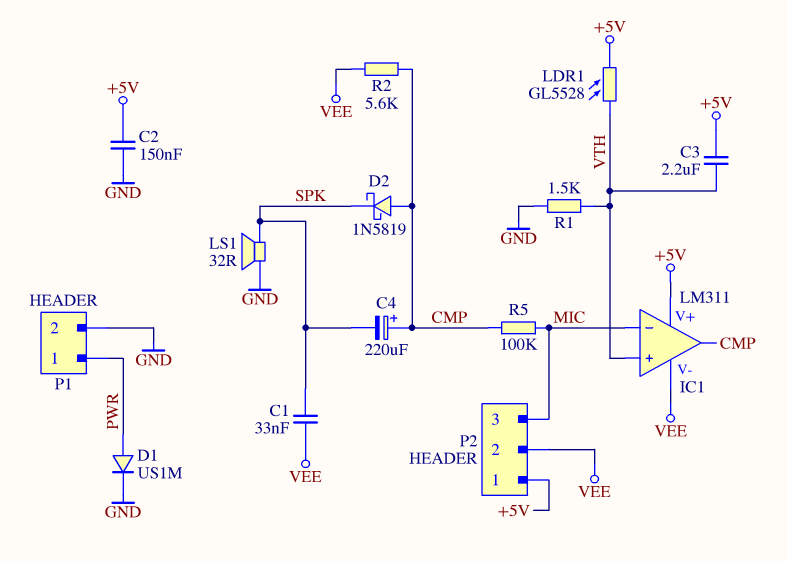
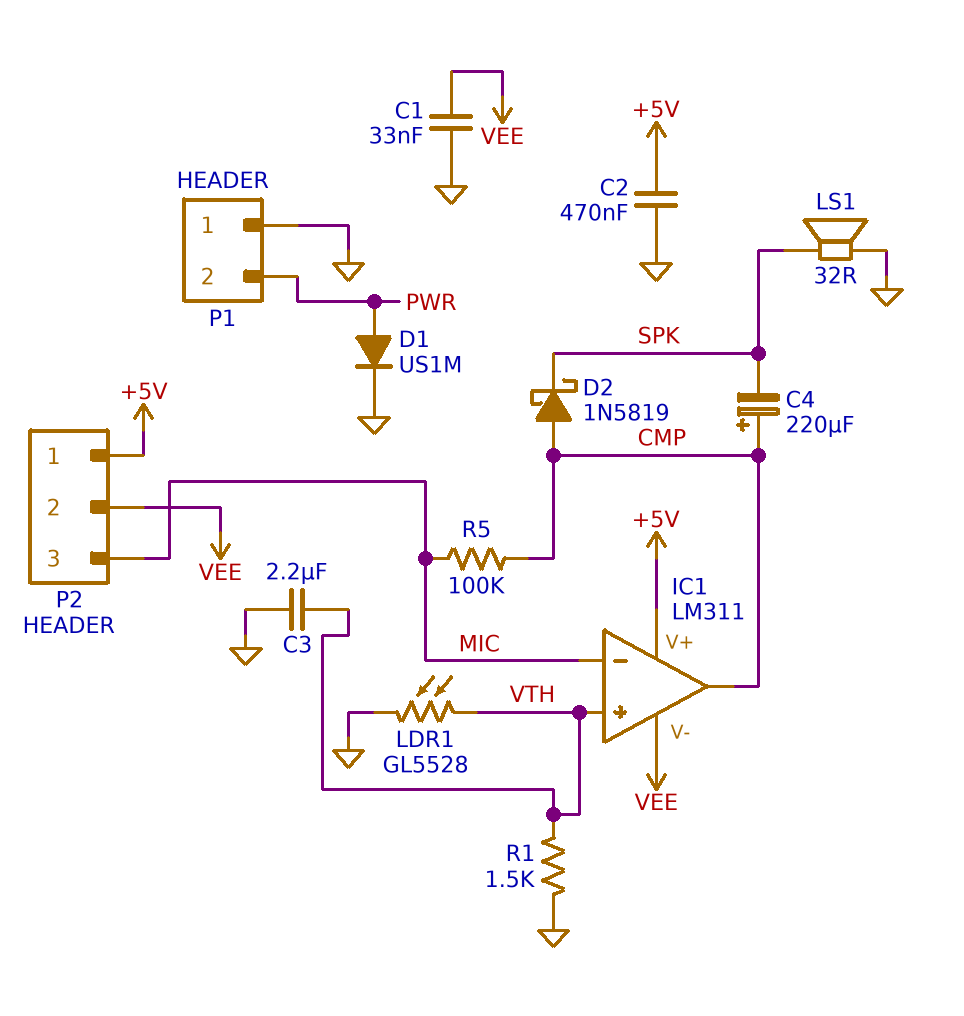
C1: 33nF (SPK, VEE) -> 33nF (GND, VEE)
C2: 150nF (+5V, GND) -> 470nF (+5V, GND)
C3: 2.2uF (+5V, VTH) -> 2.2uF (GND, VTH)
LDR1: GL5528 (+5V, VTH) -> GL5528 (GND, VTH)
P1 pin 1: PWR -> GND
P1 pin 2: GND -> PWR
R2: 5.6k (CMP, VEE) -> none

